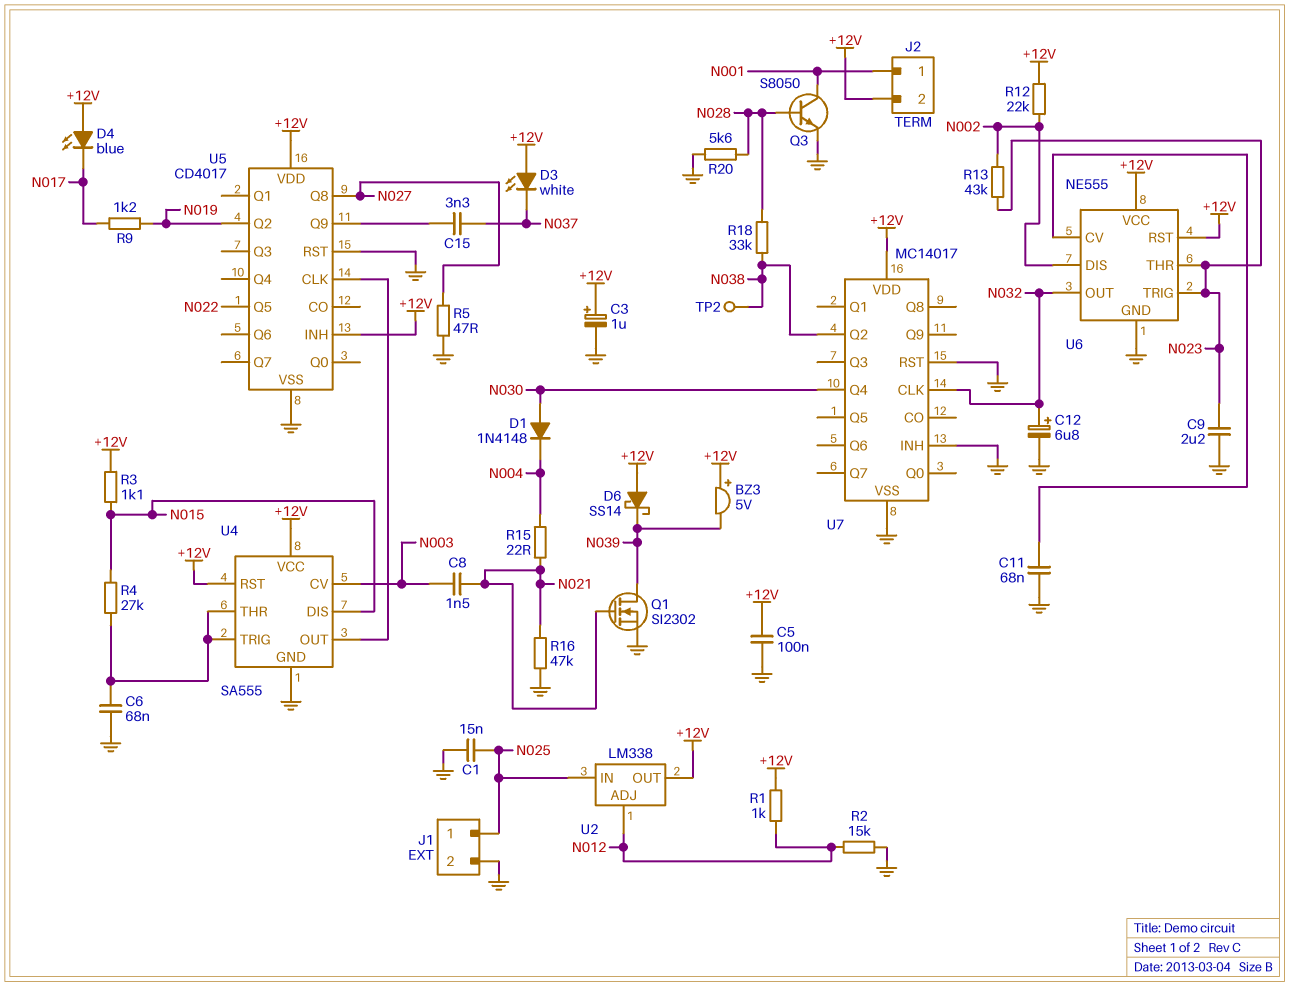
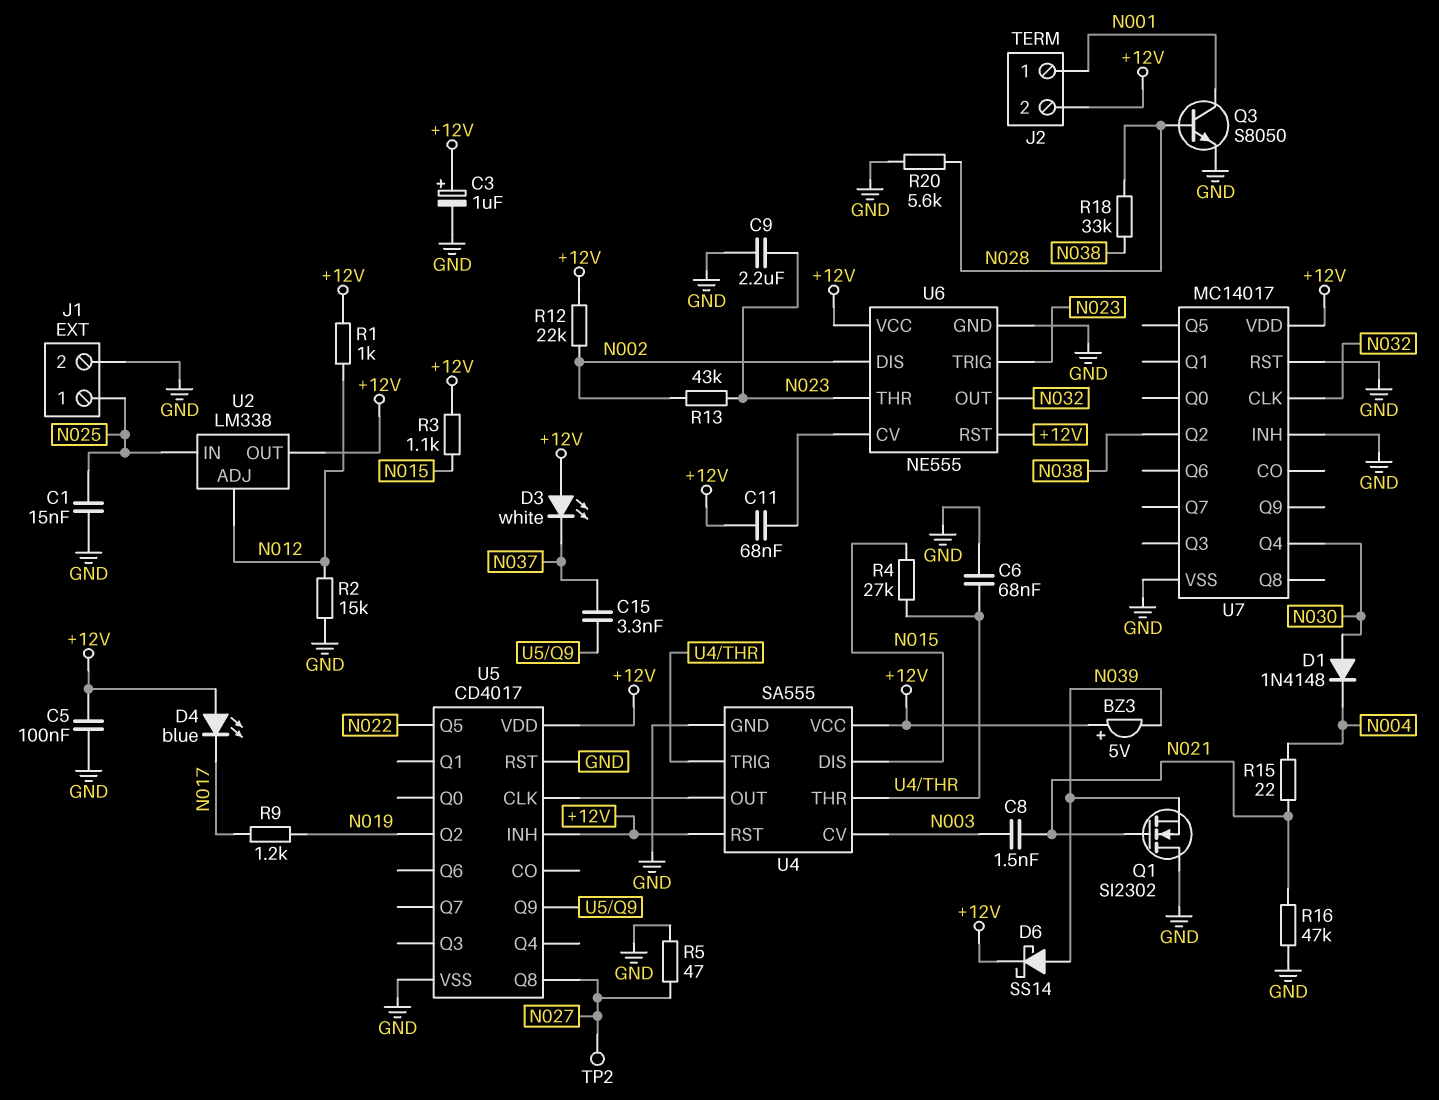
C11: 68nF (GND, U6/CV) -> 68nF (+12V, U6/CV)
C12: 6.8uF (plus N032, minus GND) -> none
D6: schottky SS14 (A +12V, K N039) -> schottky SS14 (A N039, K +12V)
Q1: NMOS SI2302 (G N021, D N039, S GND) -> NMOS SI2302 (G N021, D GND, S N039)
TP2: test point (N038) -> test point (N027)

